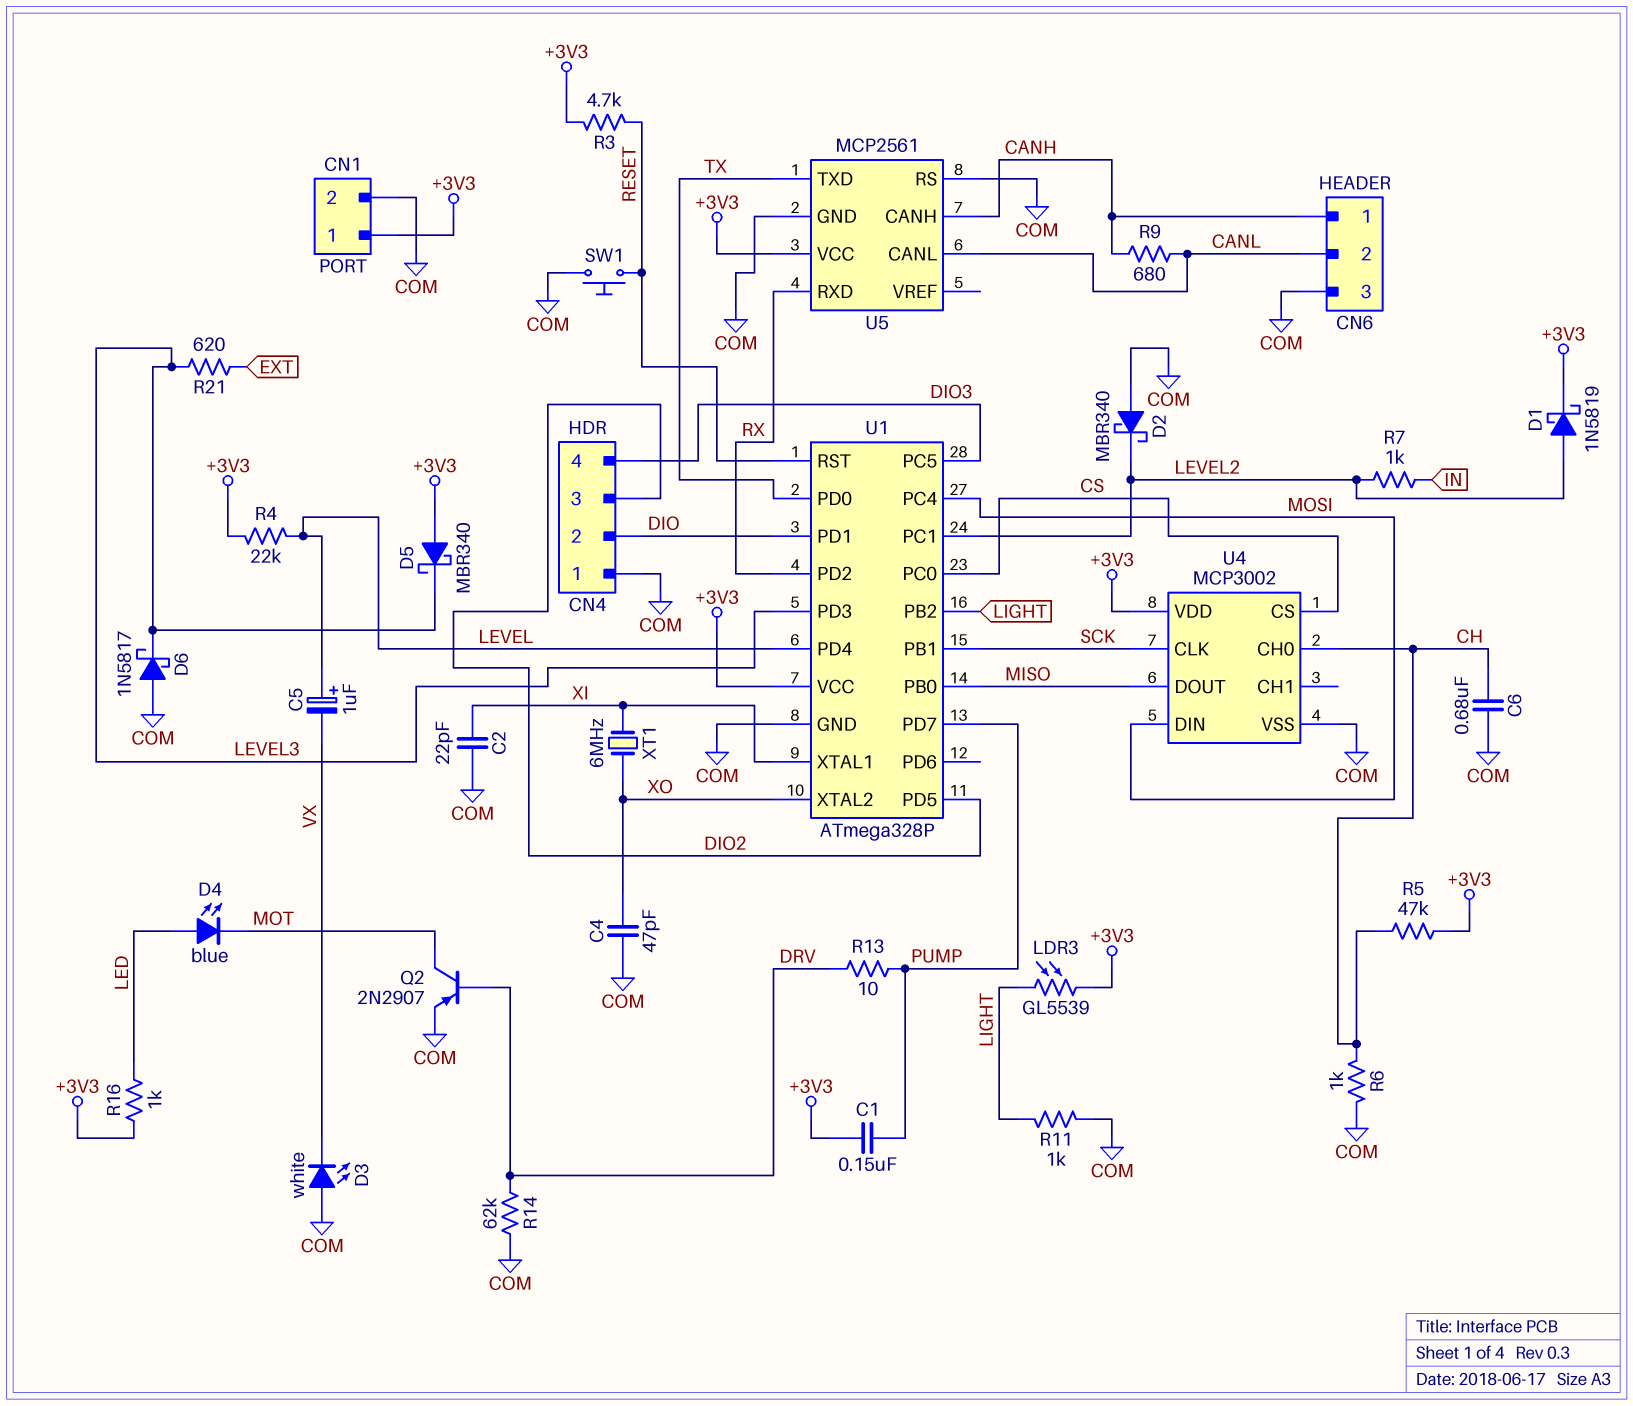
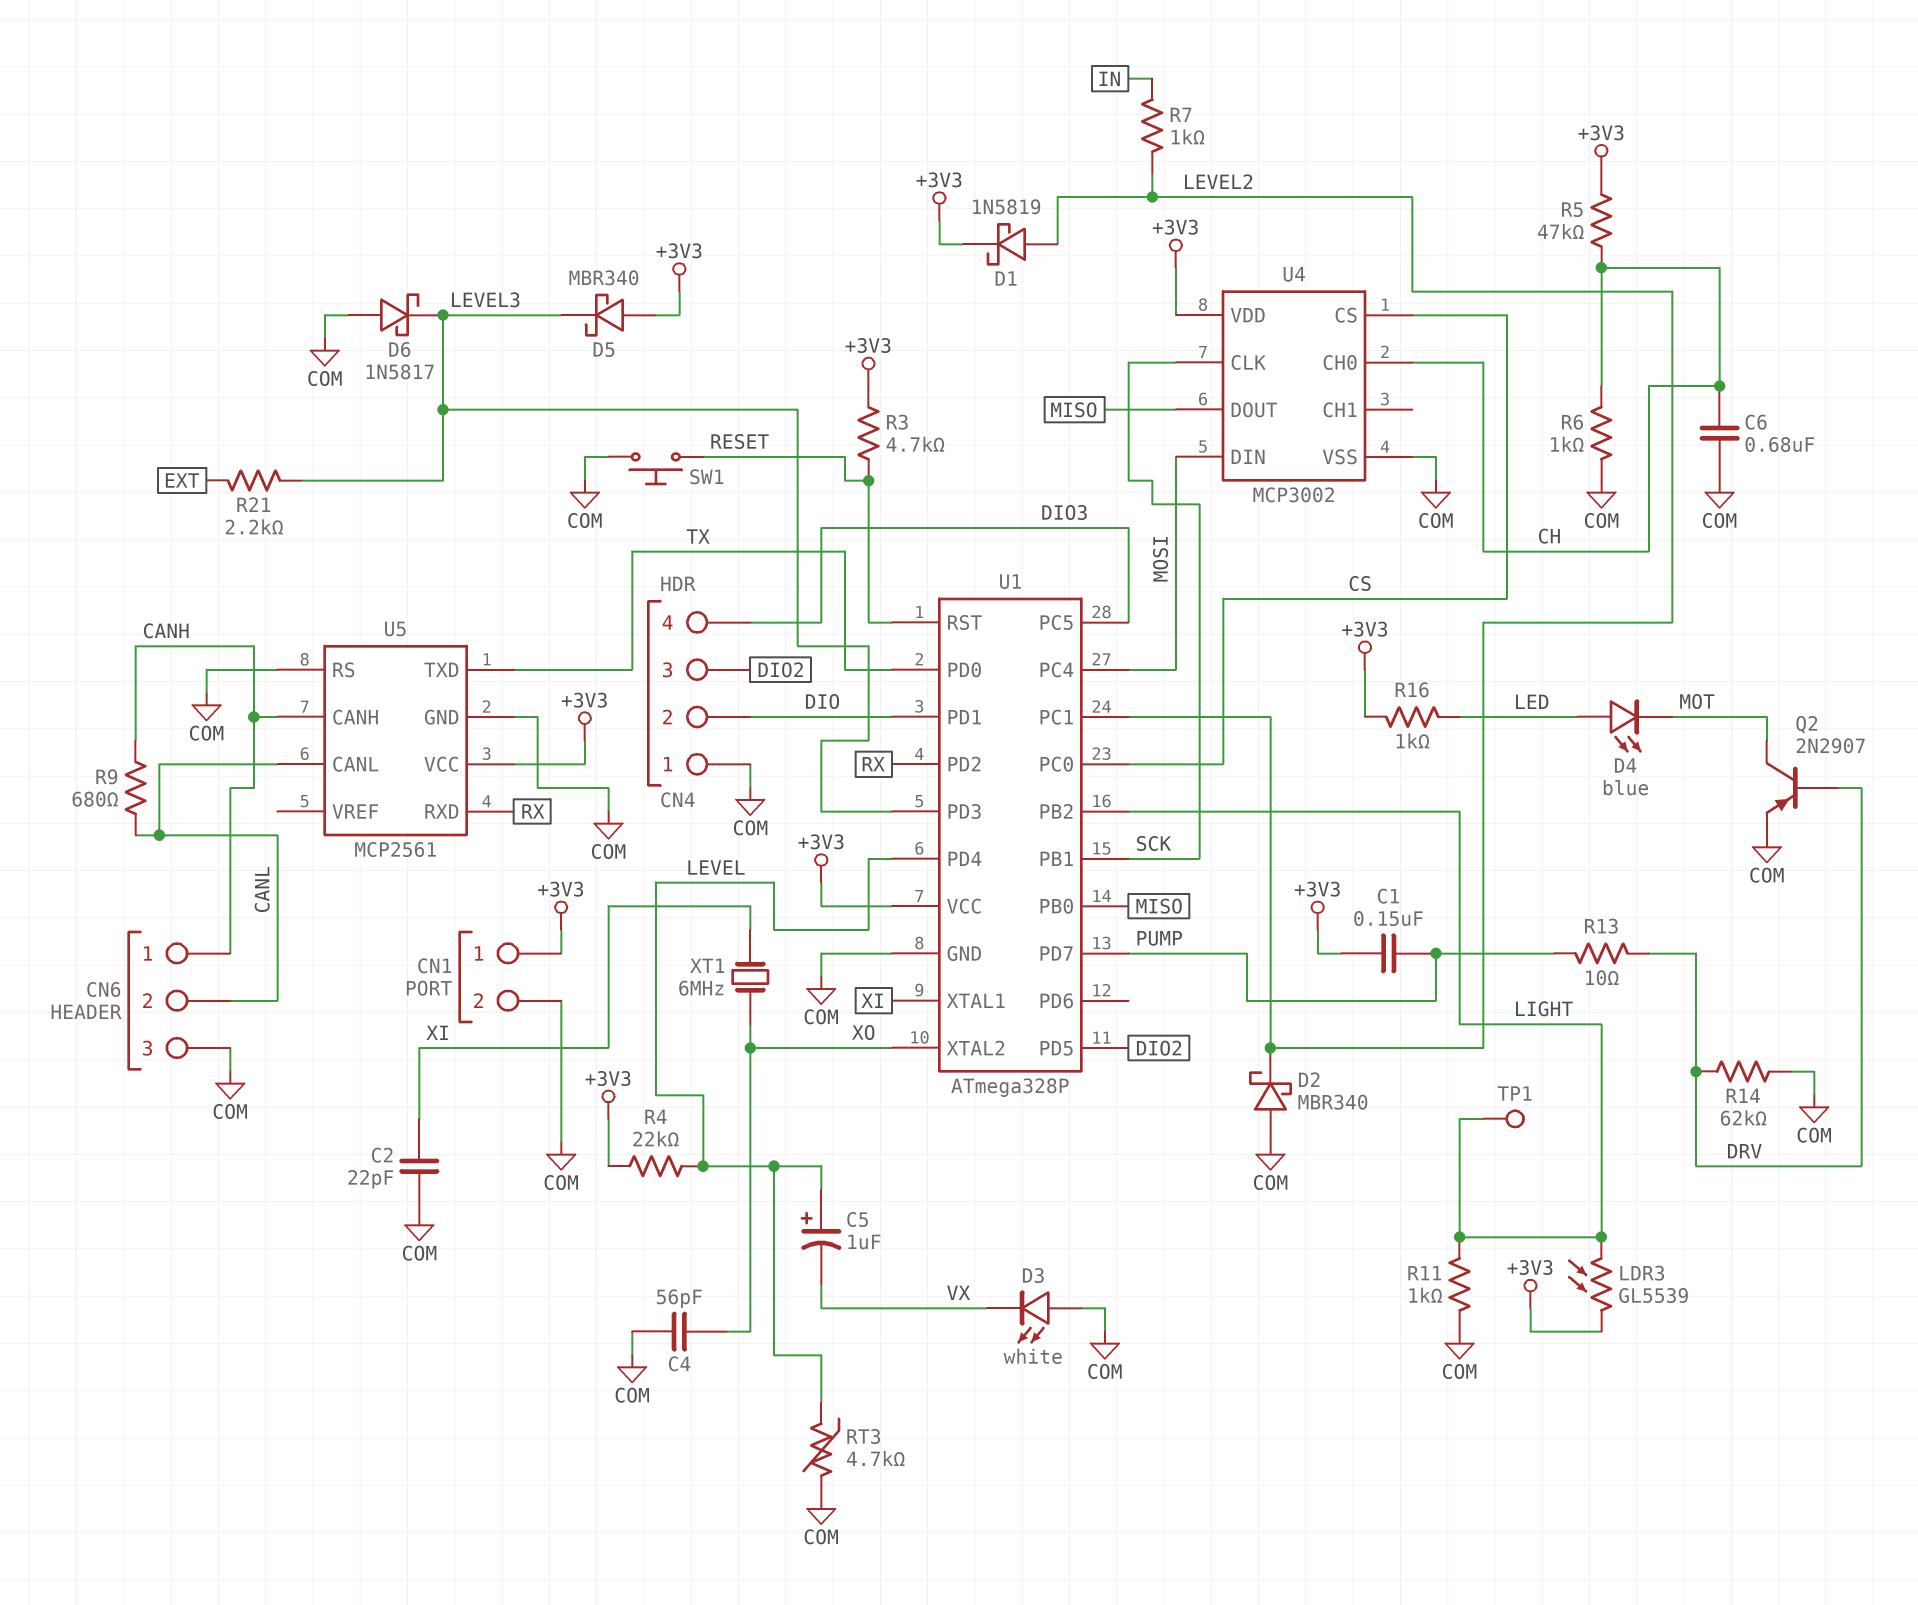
C4: 47pF (COM, XO) -> 56pF (COM, XO)
R21: 620 (EXT, LEVEL3) -> 2.2k (EXT, LEVEL3)
RT3: none -> 4.7k (COM, LEVEL)
TP1: none -> test point (LIGHT)

